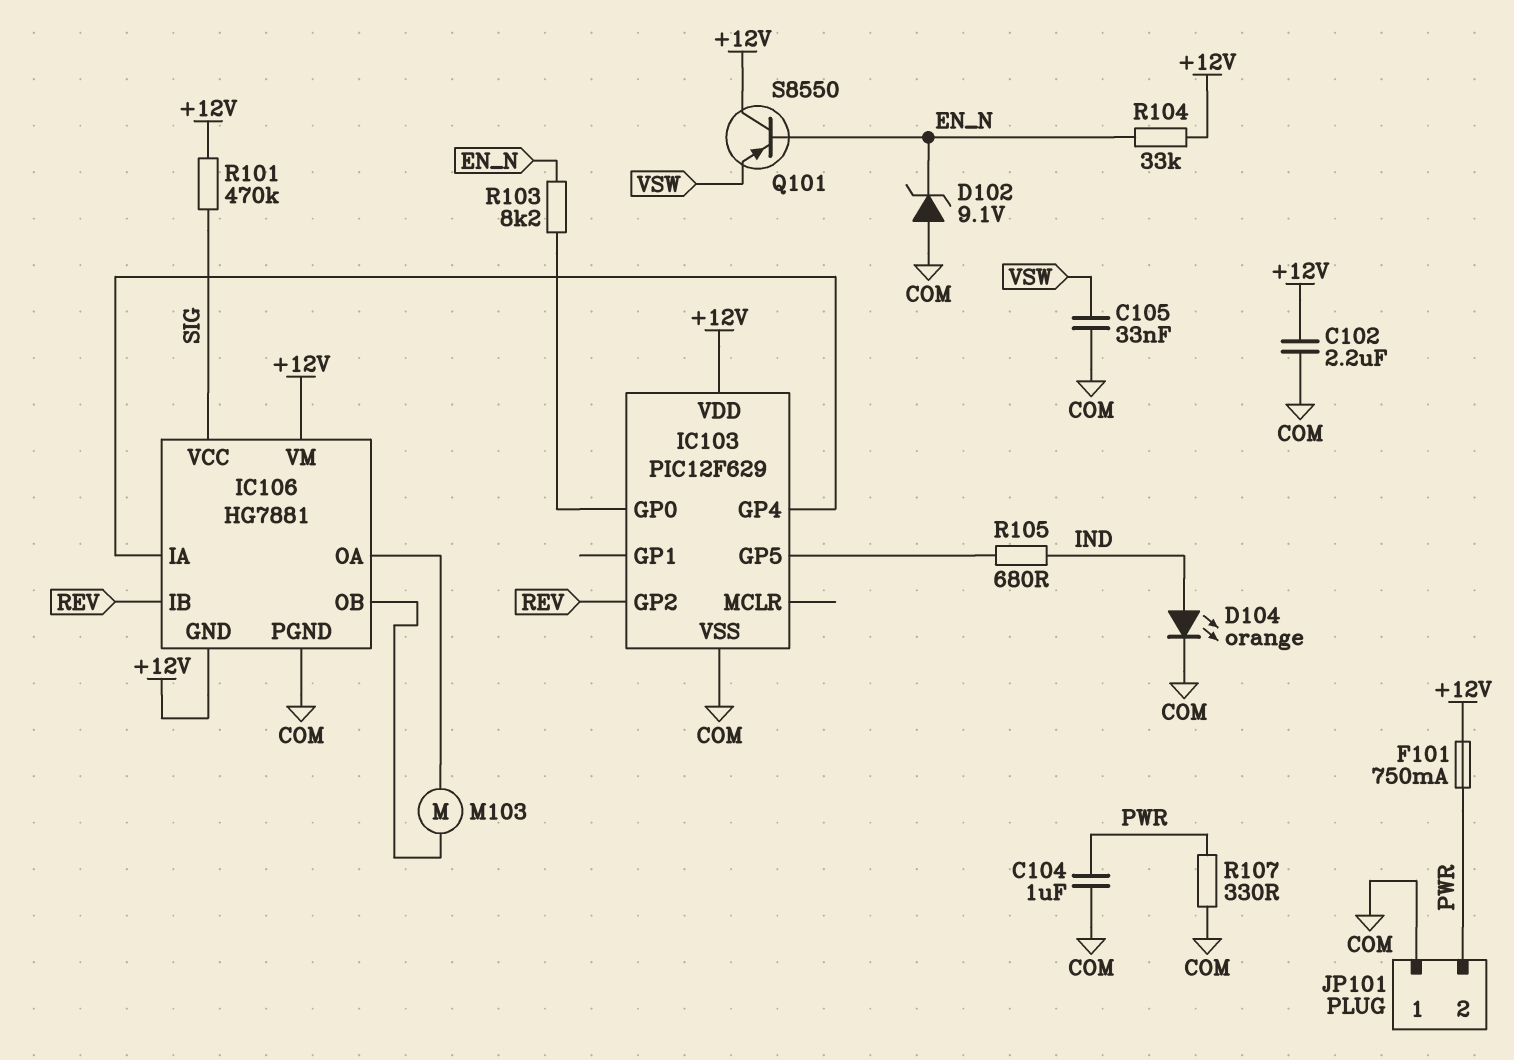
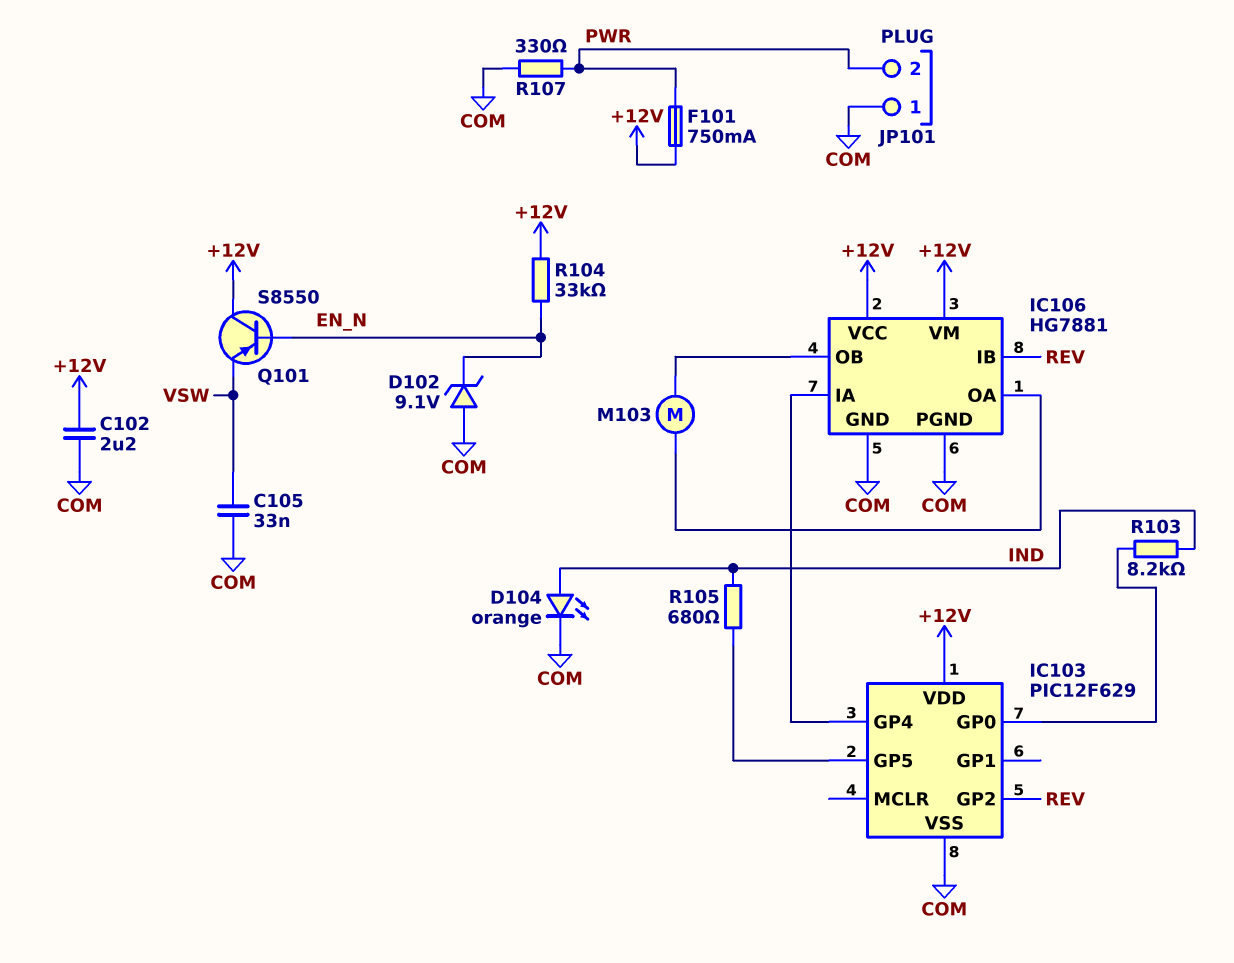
C104: 1uF (COM, PWR) -> none
IC106 pin GND: +12V -> COM
IC106 pin VCC: SIG -> +12V
R101: 470k (+12V, SIG) -> none
R103: 8.2k (EN_N, IC103/GP0) -> 8.2k (IC103/GP0, IND)

